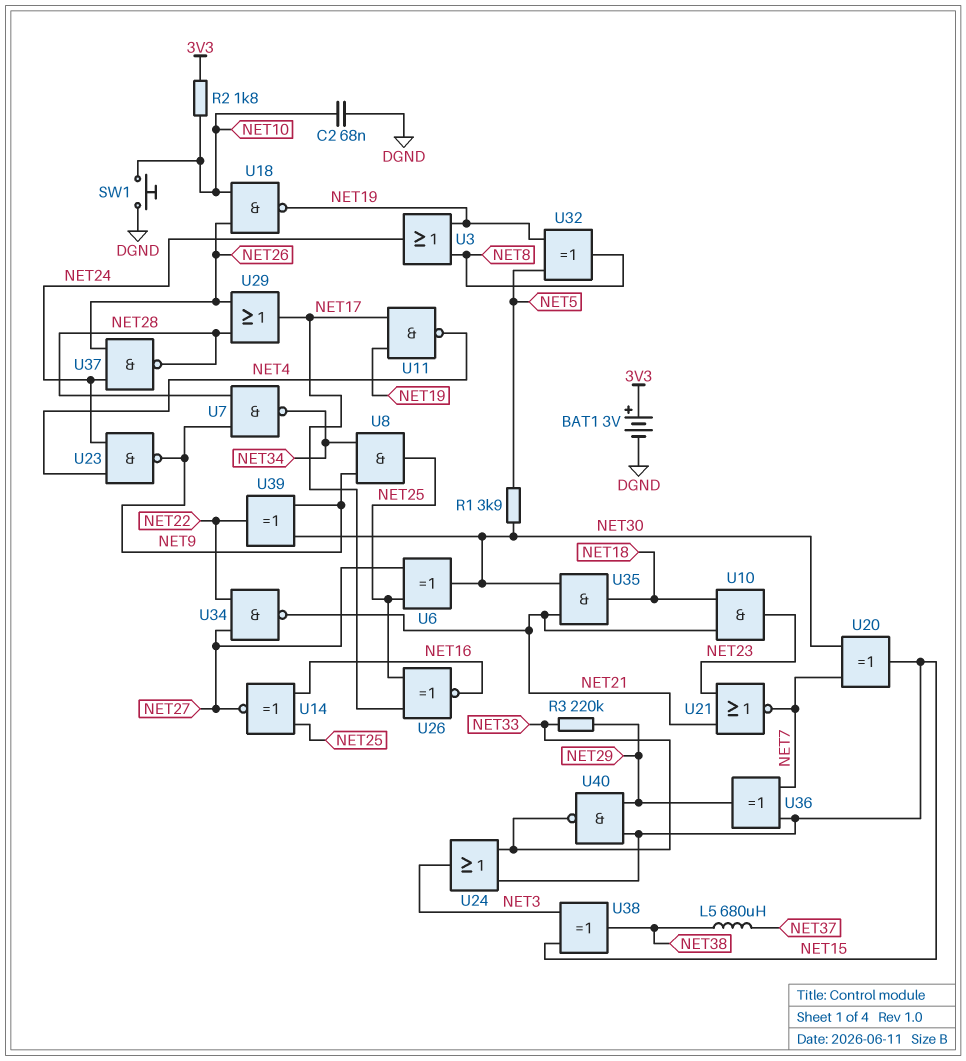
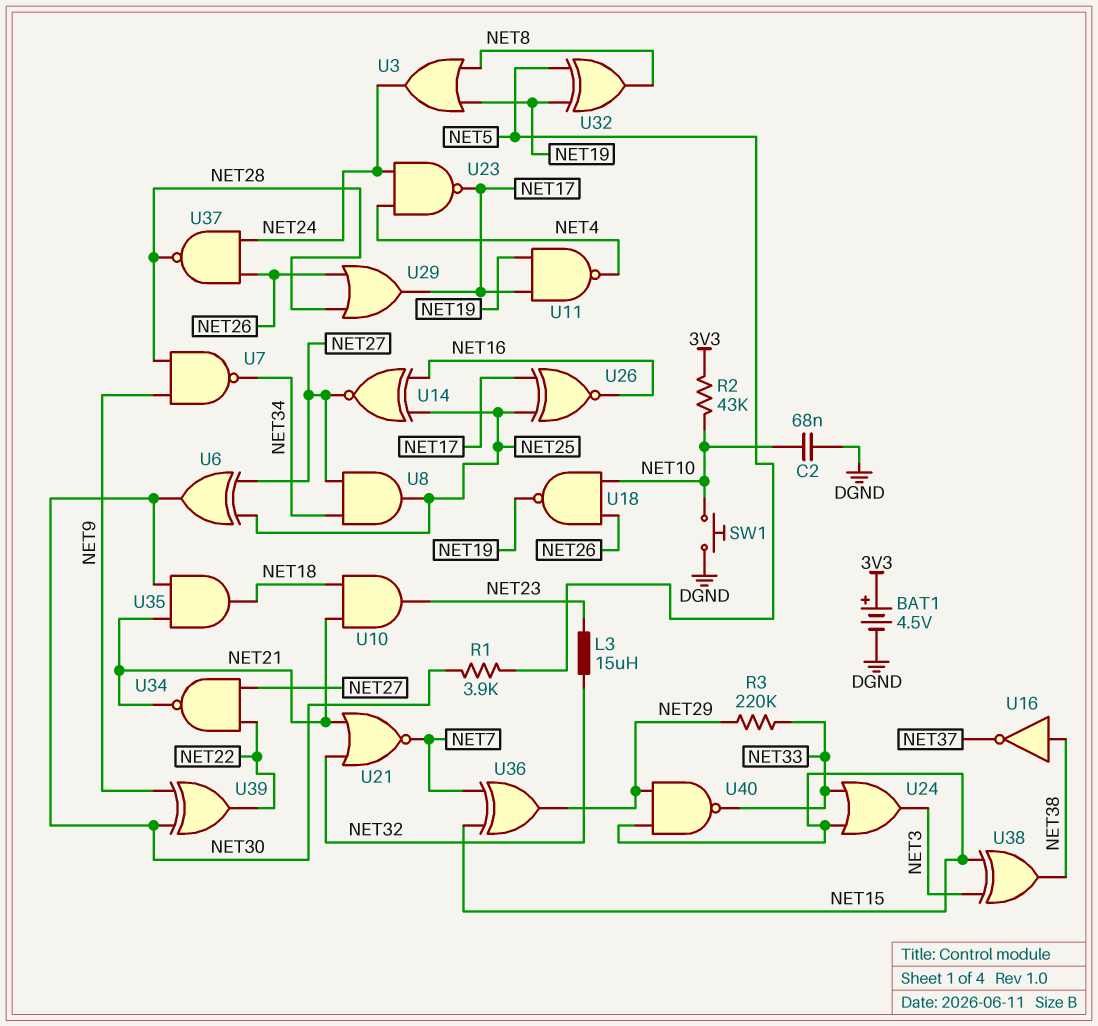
BAT1: 3V (plus 3V3, minus DGND) -> 4.5V (plus 3V3, minus DGND)
L3: none -> 15uH (NET23, NET32)
L5: 680uH (NET37, NET38) -> none
R2: 1.8k (3V3, NET10) -> 43k (3V3, NET10)
U8: AND (in NET9, in NET34, out NET25) -> AND (in NET27, in NET34, out NET25)
U16: none -> NOT (in NET38, out NET37)
U20: XOR (in NET7, in NET30, out NET15) -> none
U21: NOR (in NET21, in NET23, out NET7) -> NOR (in NET21, in NET32, out NET7)
U23: NAND (in NET4, in NET24, out NET9) -> NAND (in NET4, in NET24, out NET17)

